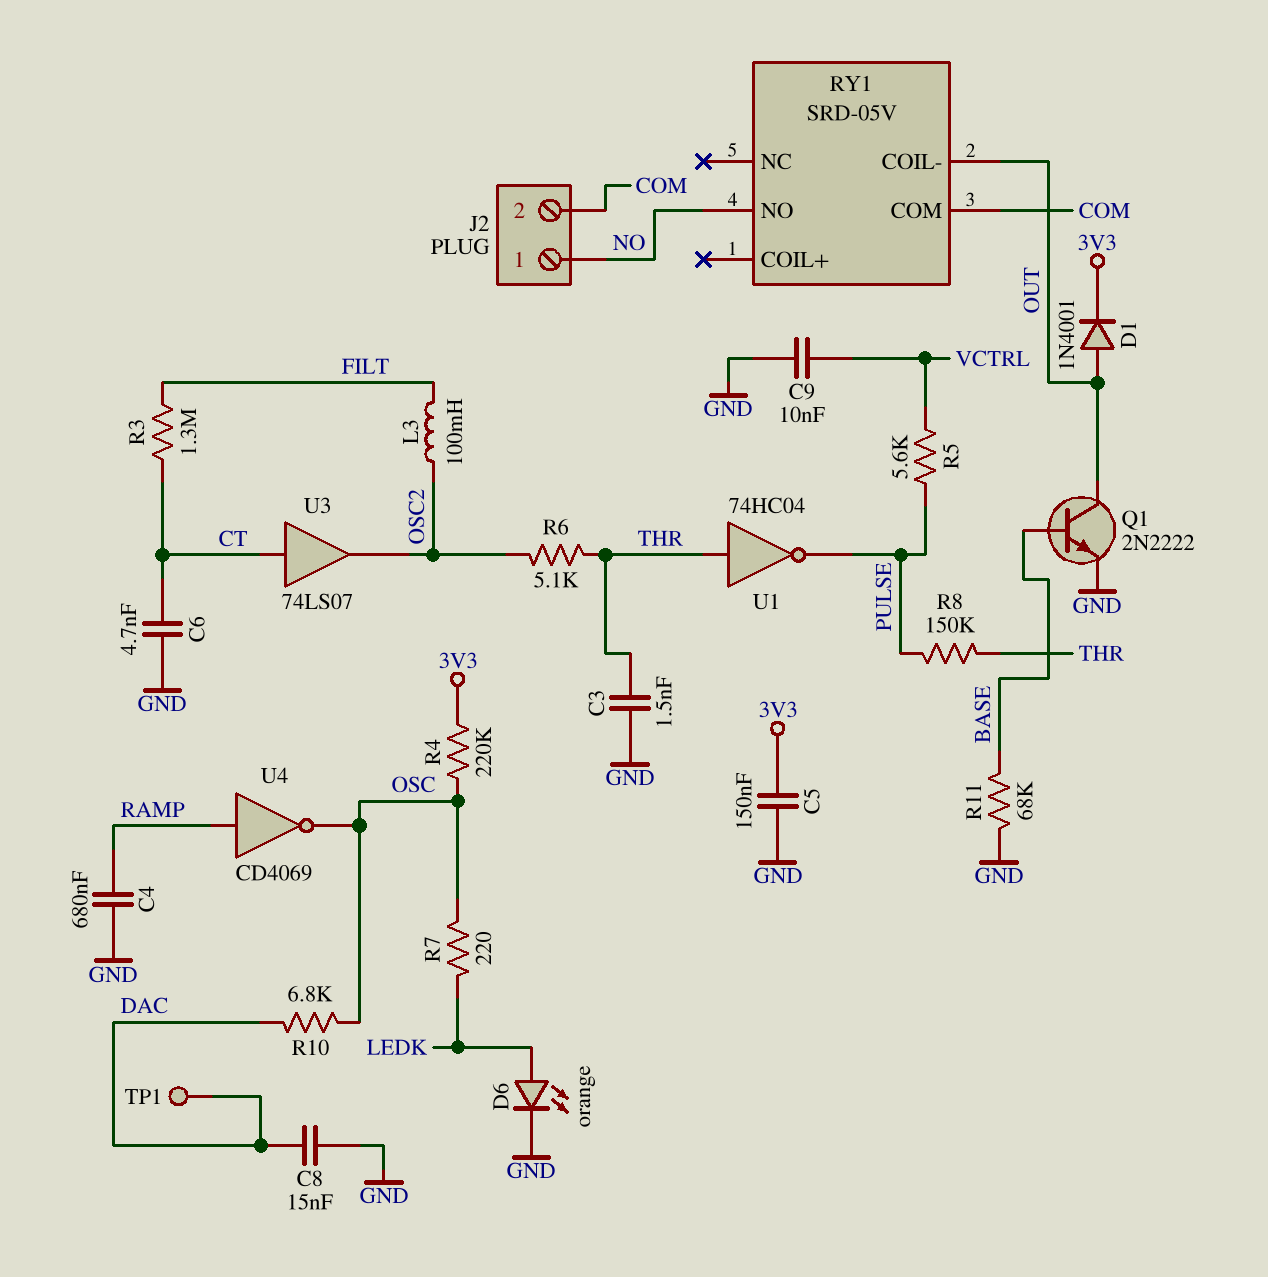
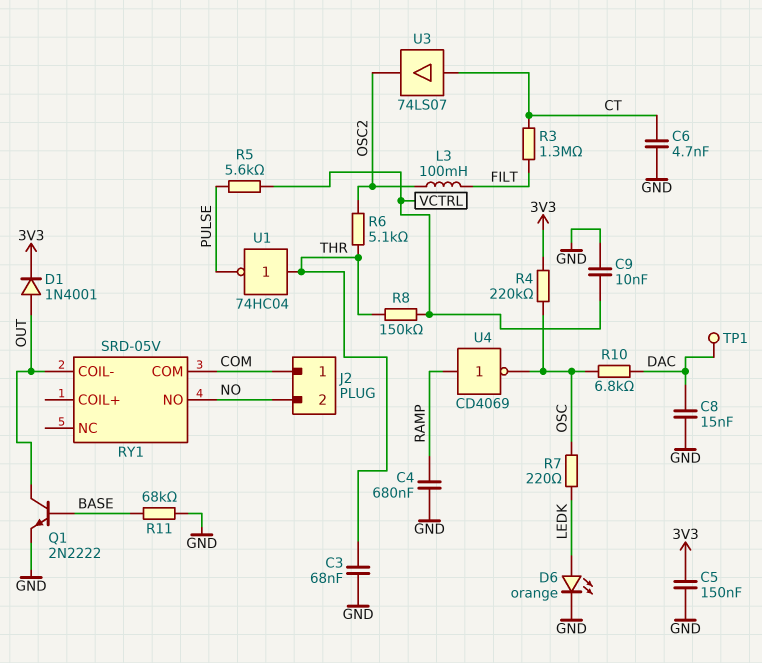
C3: 1.5nF (GND, THR) -> 68nF (GND, THR)
J2 pin 1: NO -> COM
J2 pin 2: COM -> NO
R8: 150k (PULSE, THR) -> 150k (THR, VCTRL)

